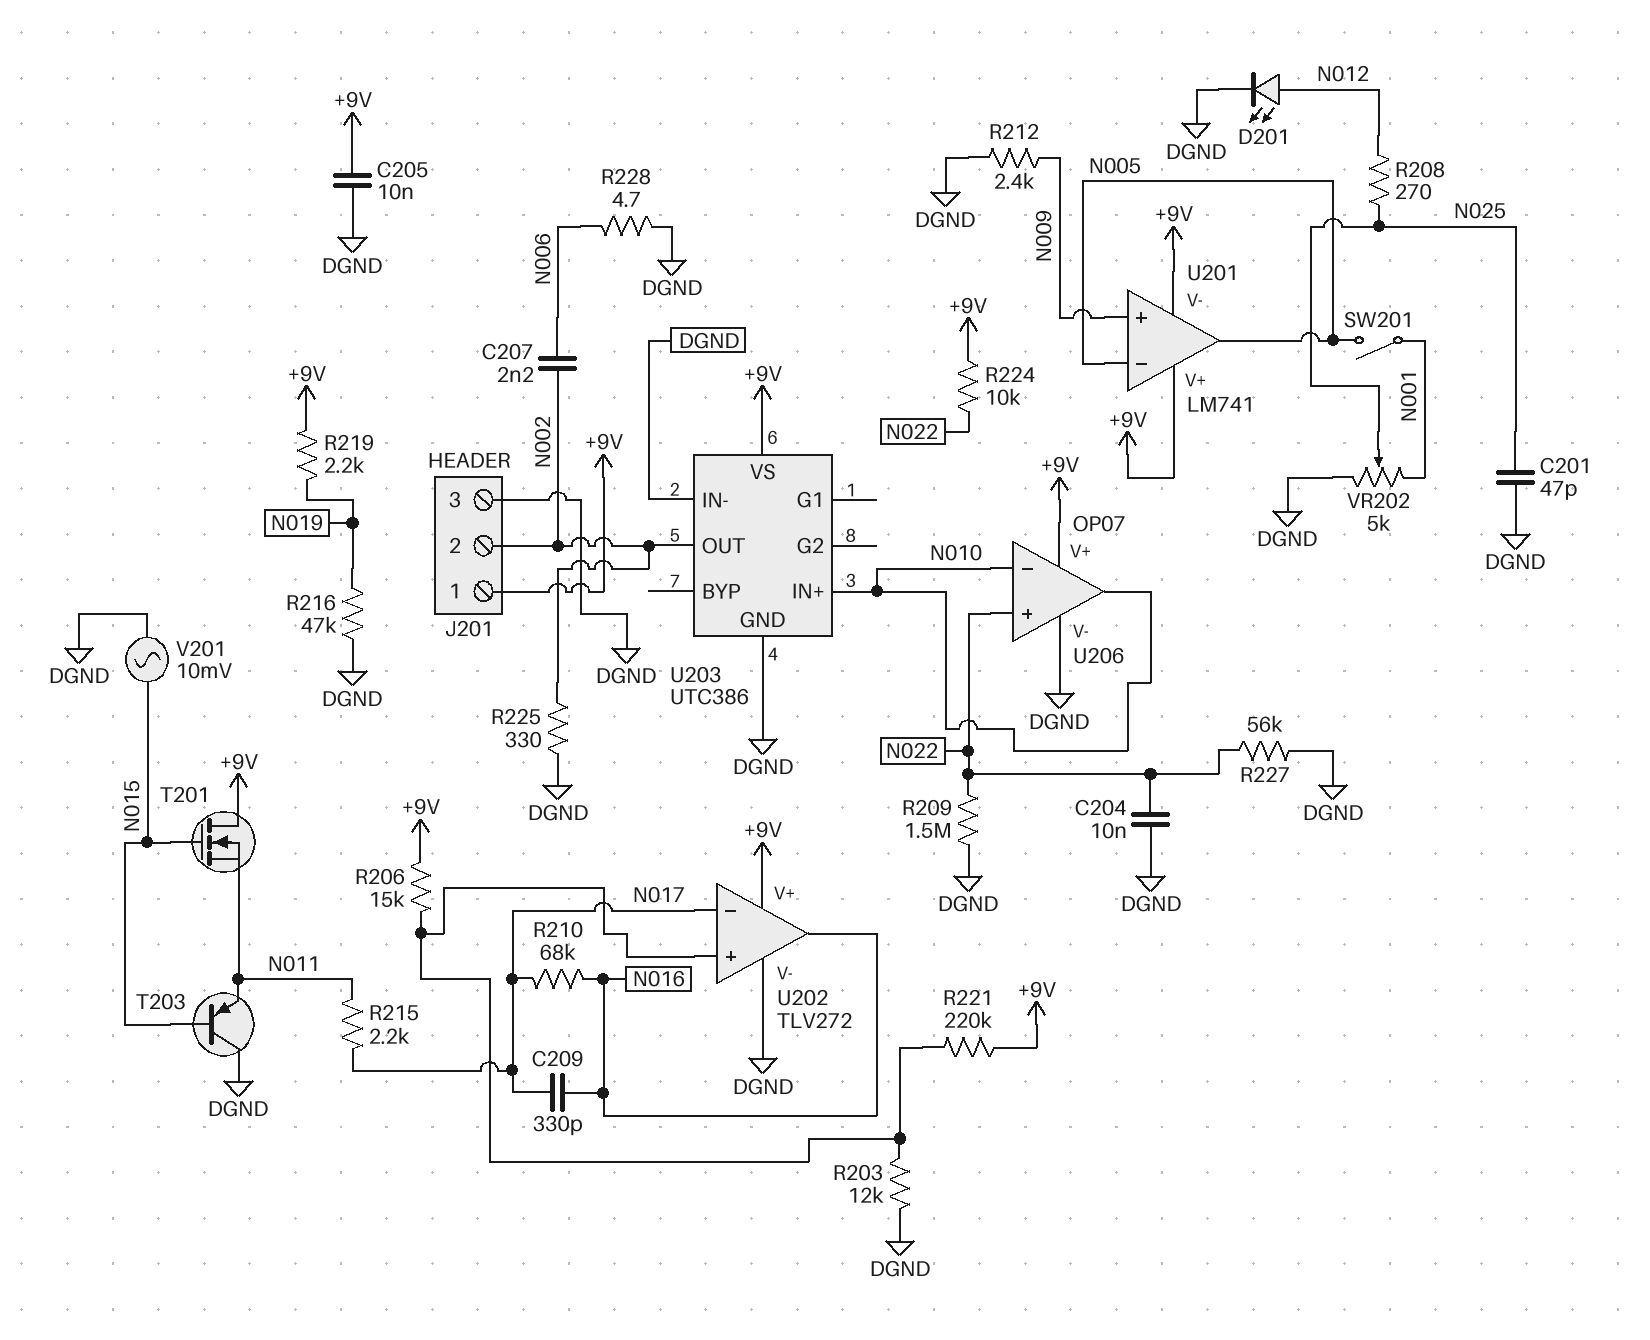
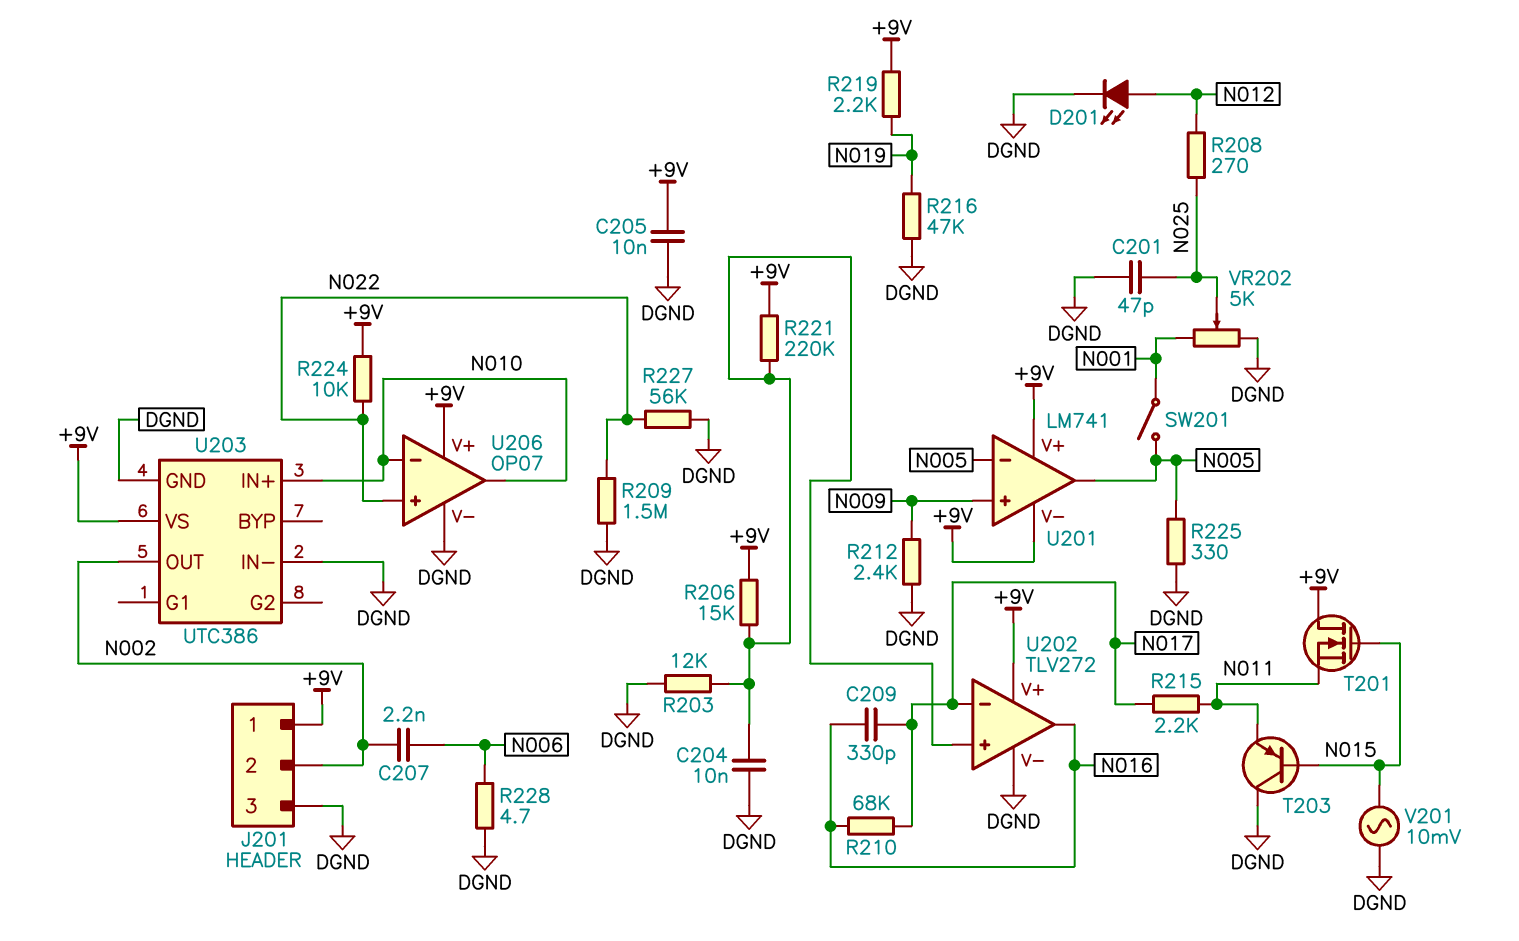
C204: 10nF (DGND, N022) -> 10nF (DGND, U202/in+)
R225: 330 (DGND, N002) -> 330 (DGND, N005)

